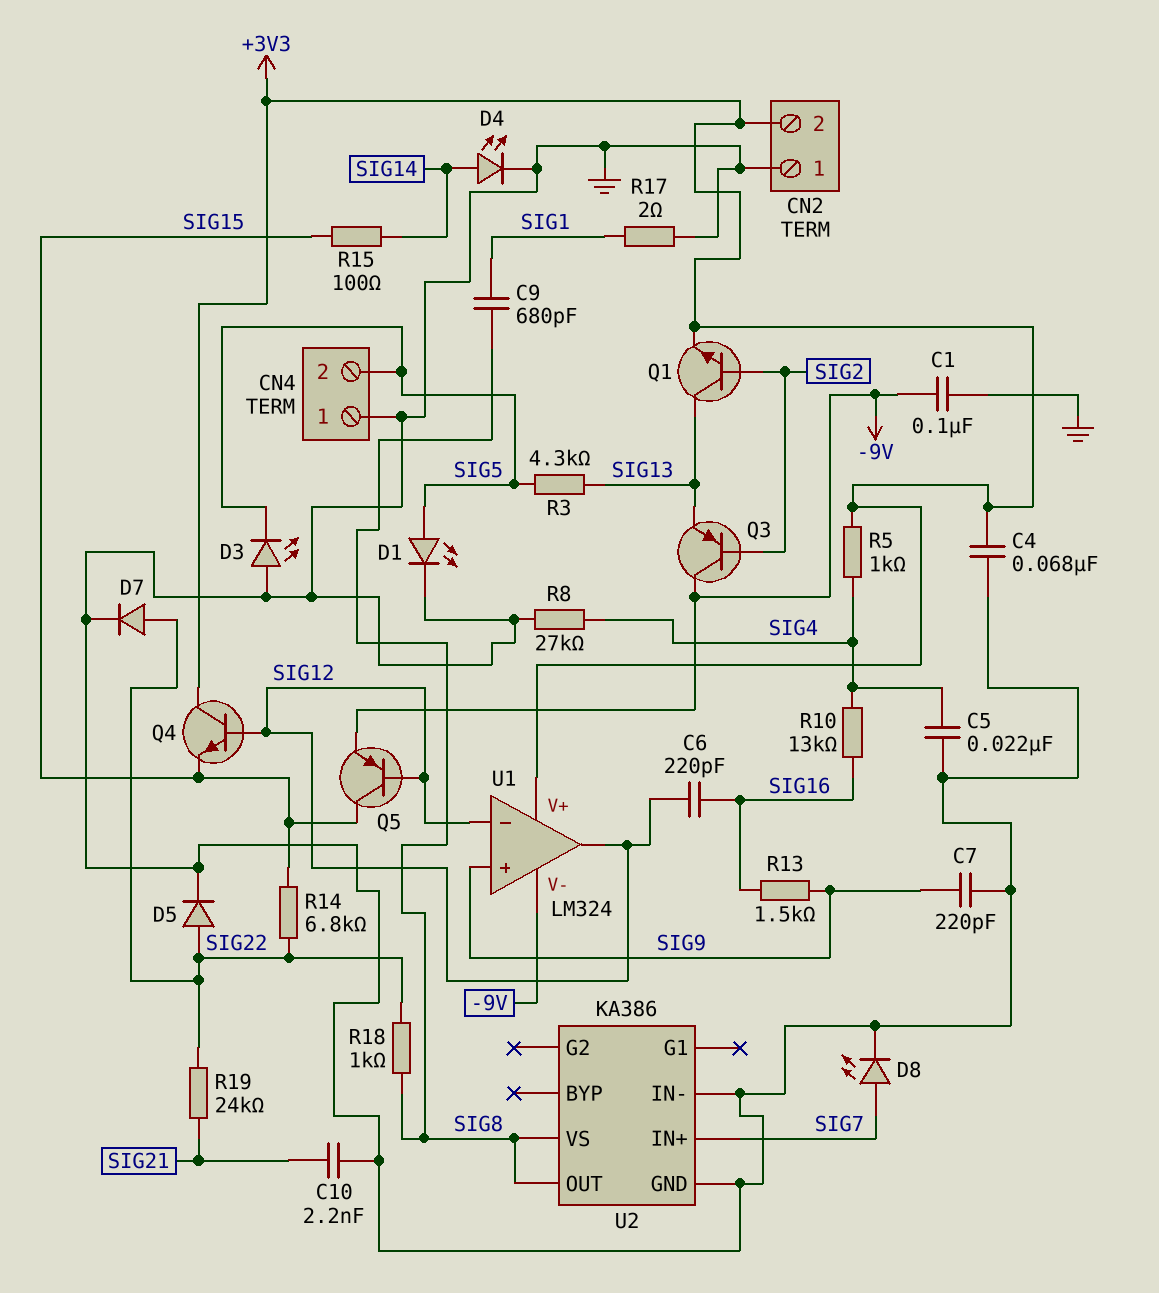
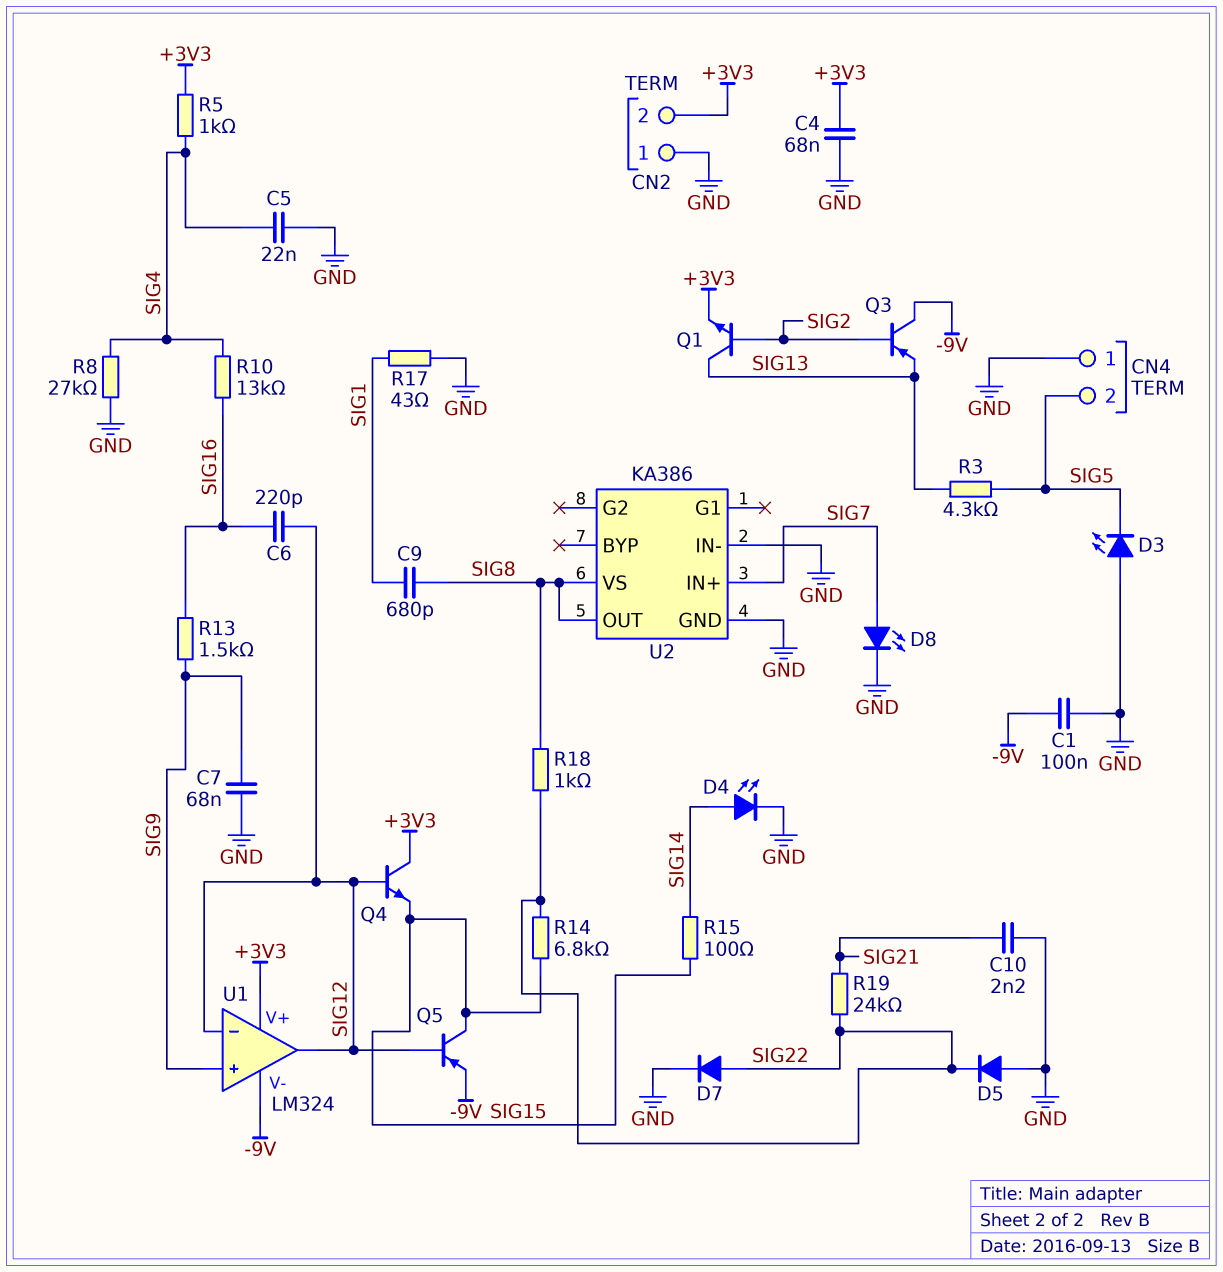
C7: 220pF (GND, SIG9) -> 68nF (GND, SIG9)
D1: LED (A SIG5, K GND) -> none
D5: diode (A SIG22, K GND) -> diode (A GND, K SIG22)
R17: 2 (GND, SIG1) -> 43 (GND, SIG1)

